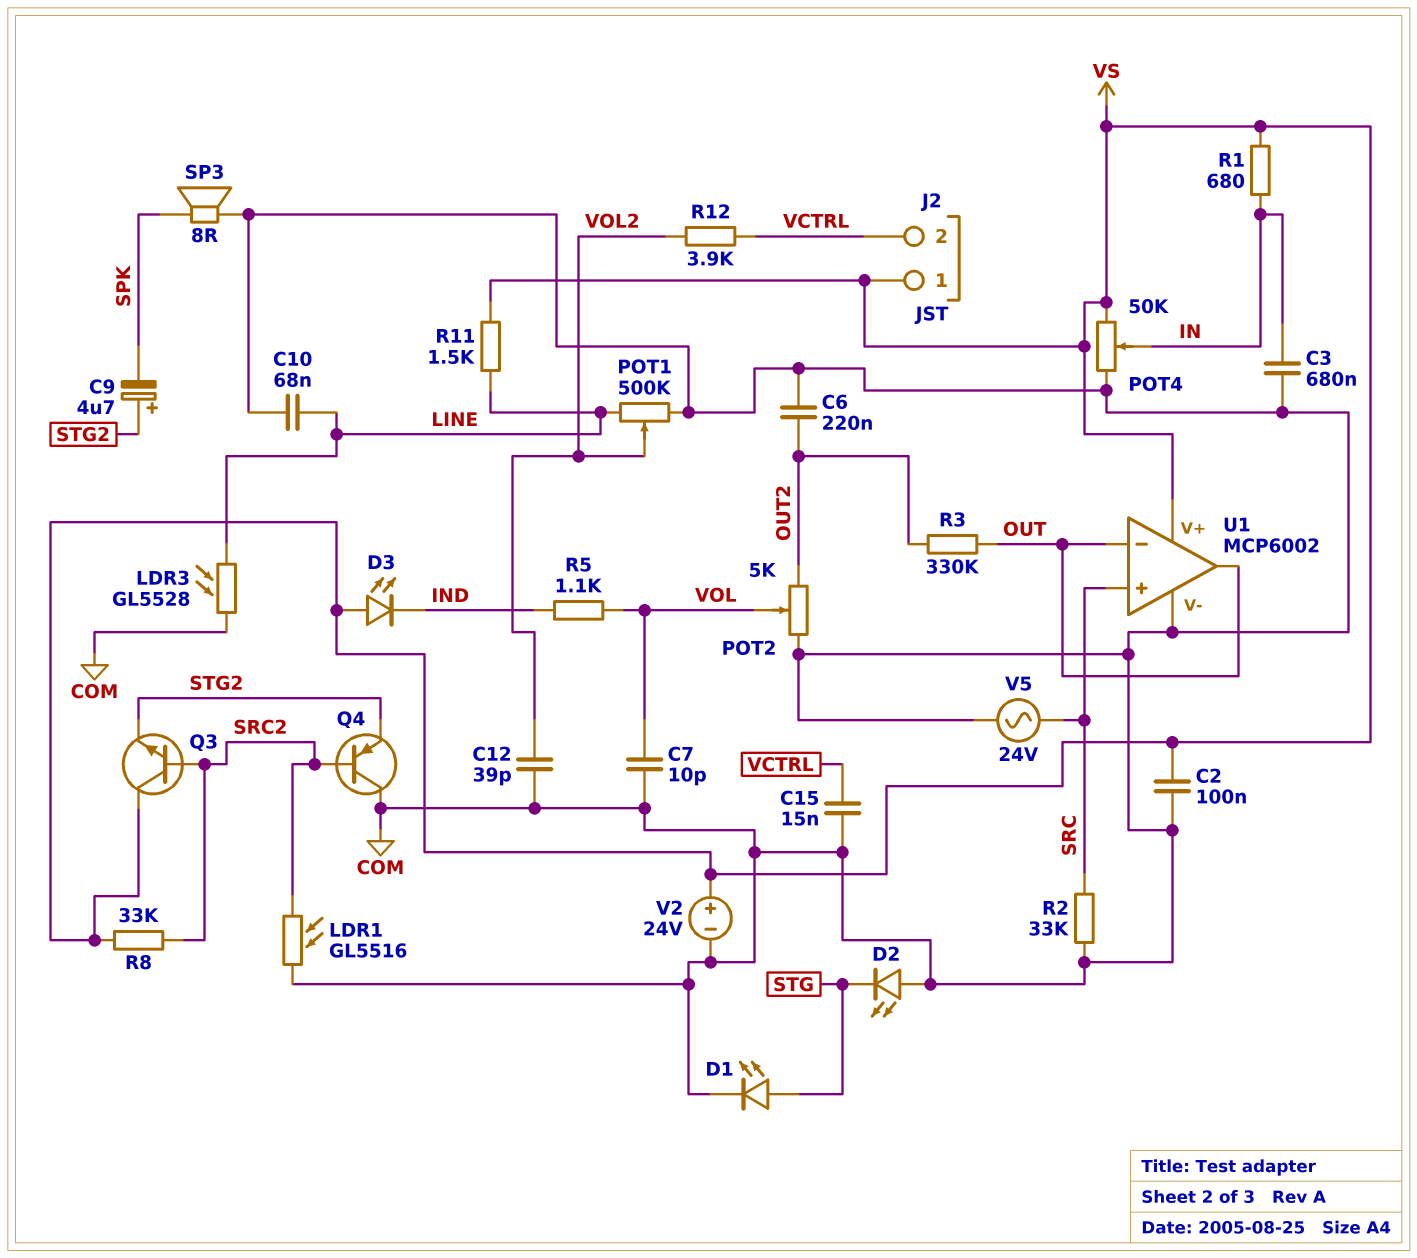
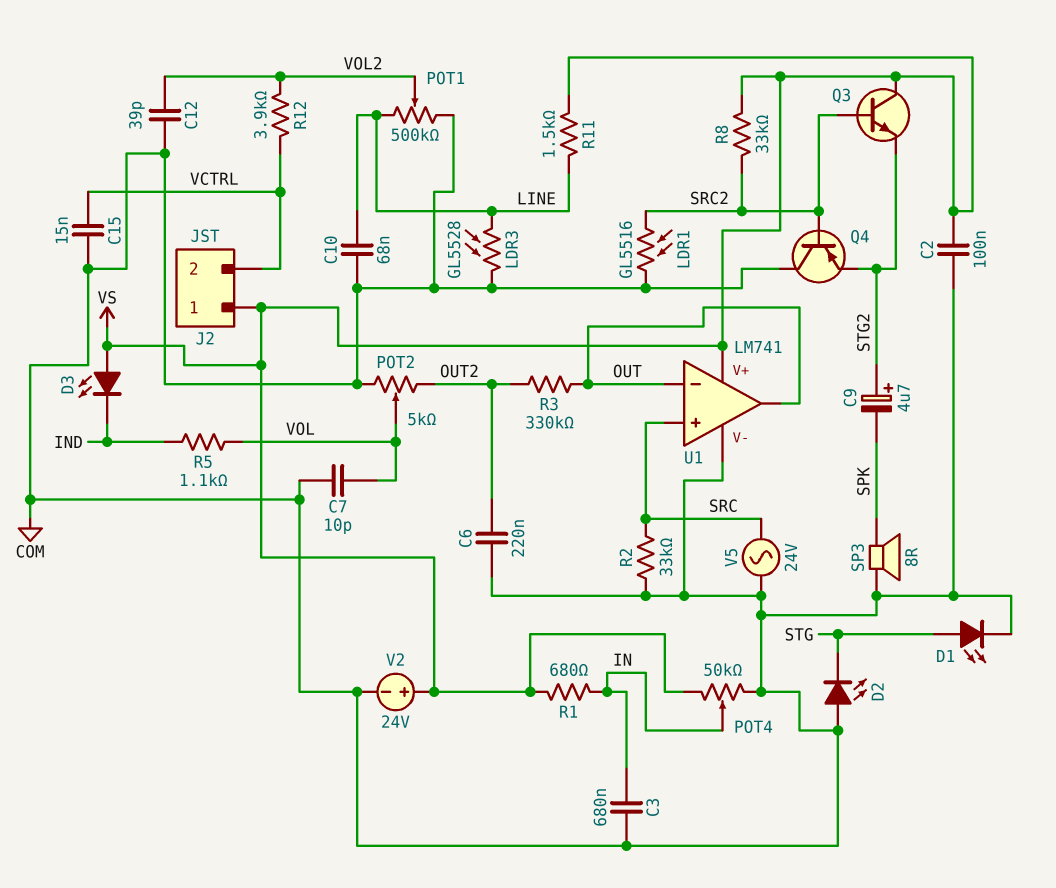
U1: MCP6002 -> LM741

